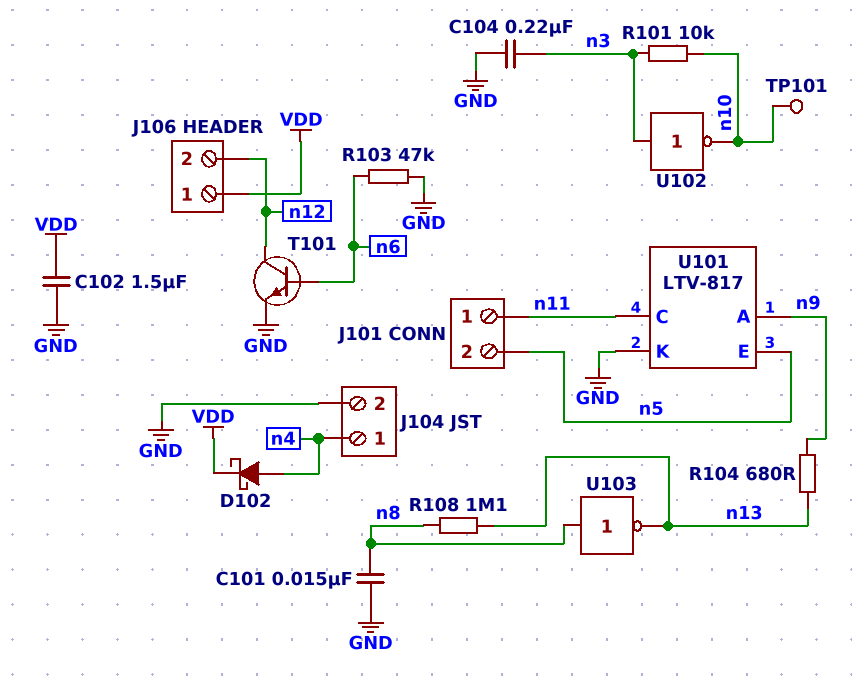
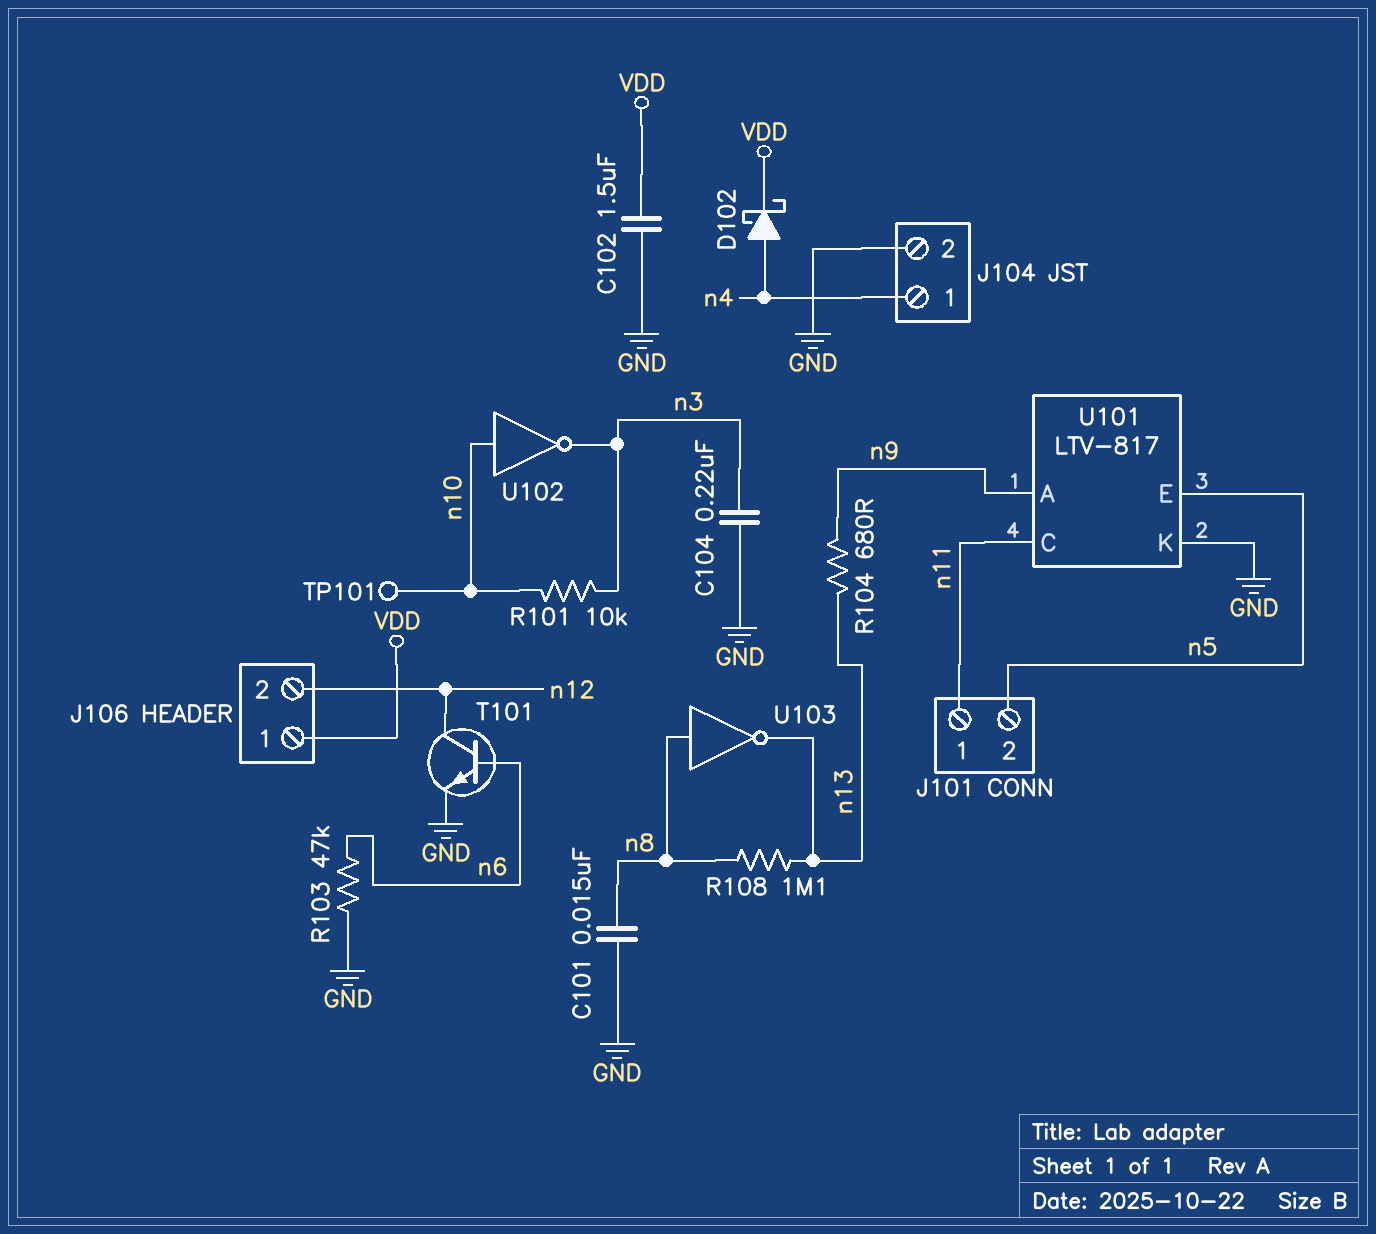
U102: NOT (in n3, out n10) -> NOT (in n10, out n3)

